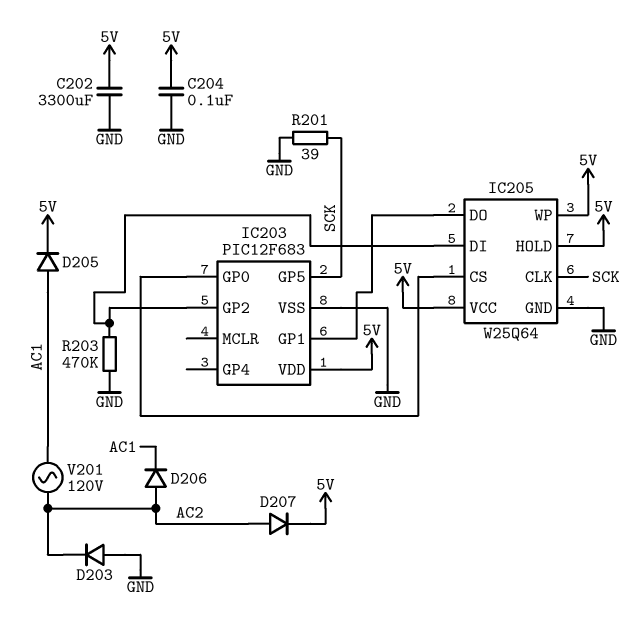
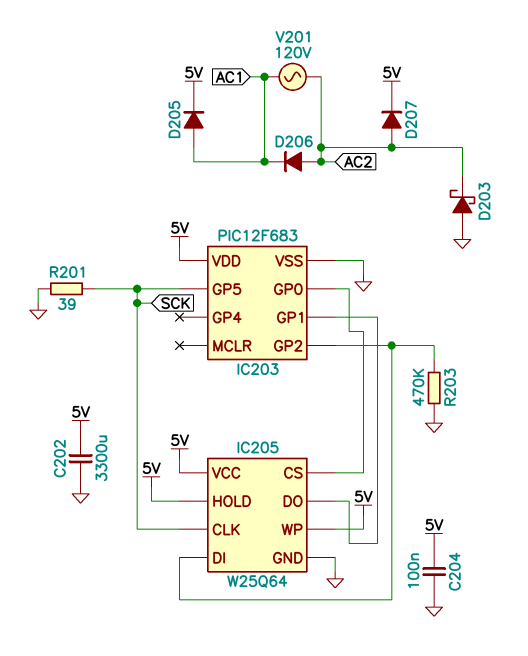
D203: diode (A GND, K AC2) -> schottky (A GND, K AC2)

